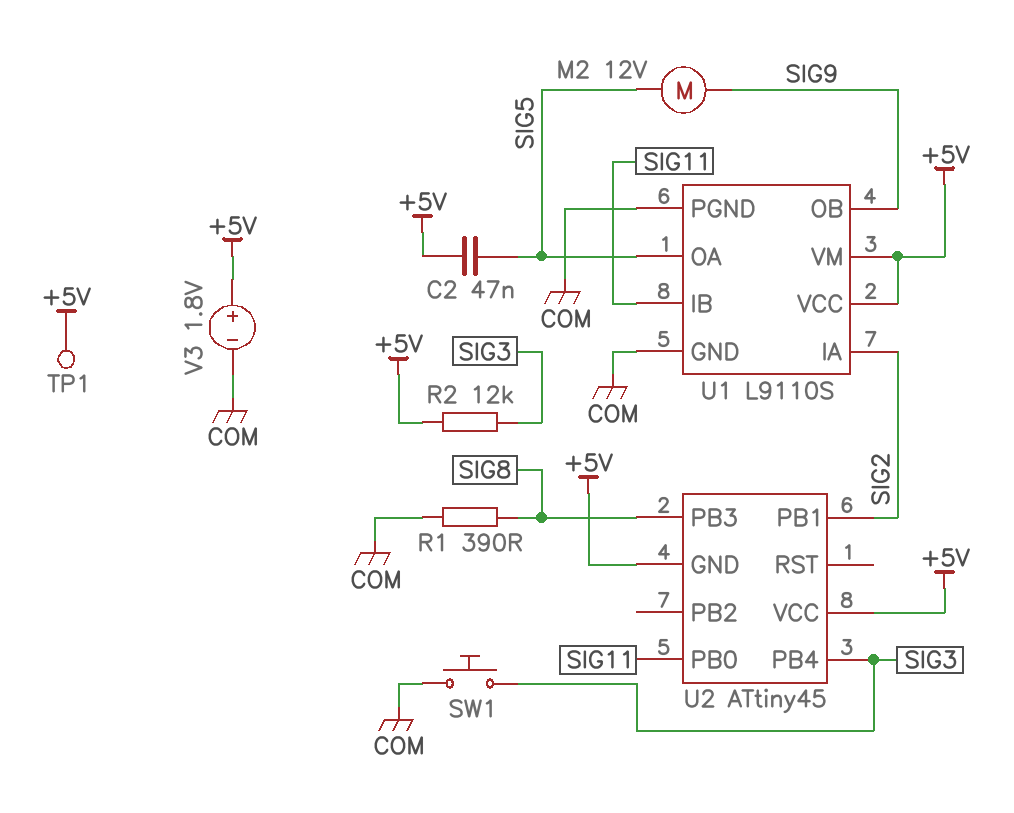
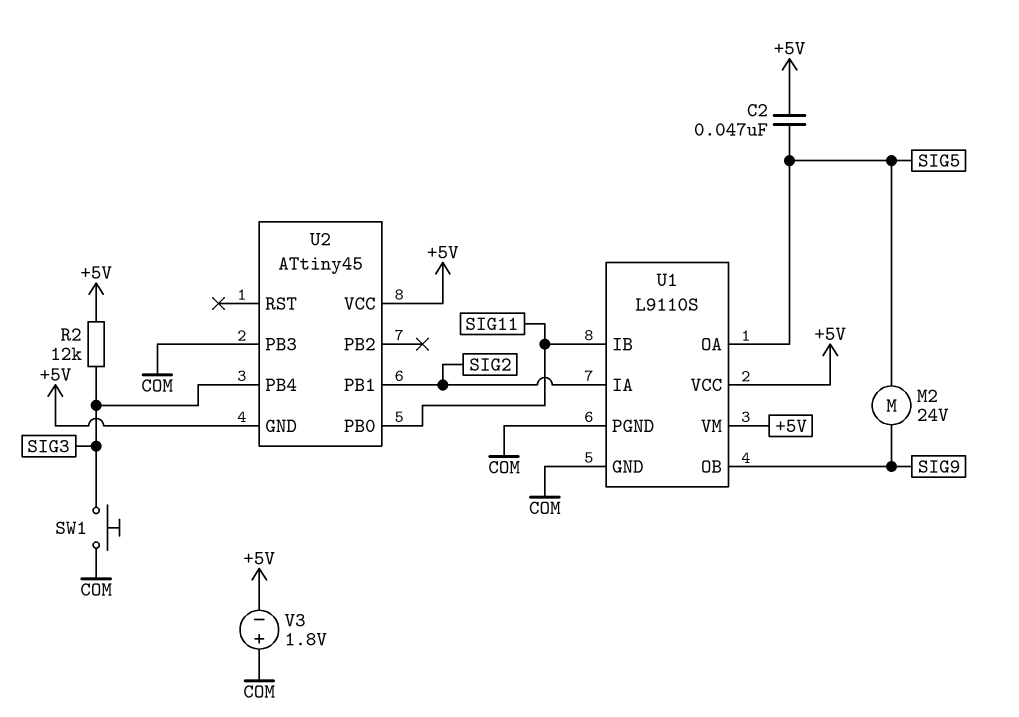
M2: motor 12V (SIG5, SIG9) -> motor 24V (SIG5, SIG9)
R1: 390 (COM, SIG8) -> none
TP1: test point (+5V) -> none
U2 pin PB3: SIG8 -> COM
V3: 1.8V (plus +5V, minus COM) -> 1.8V (plus COM, minus +5V)

